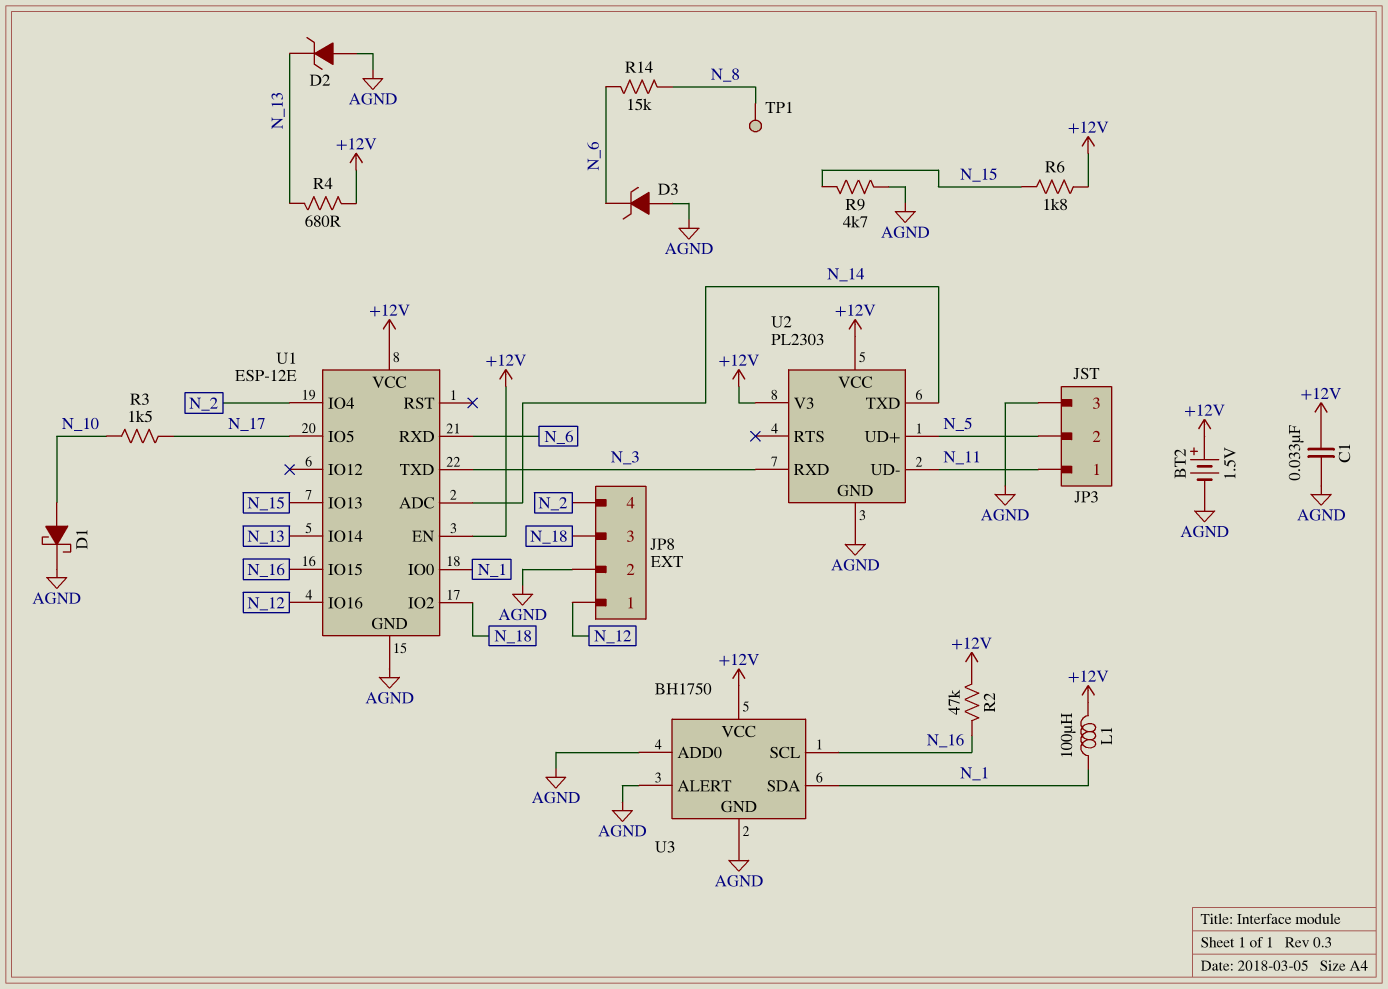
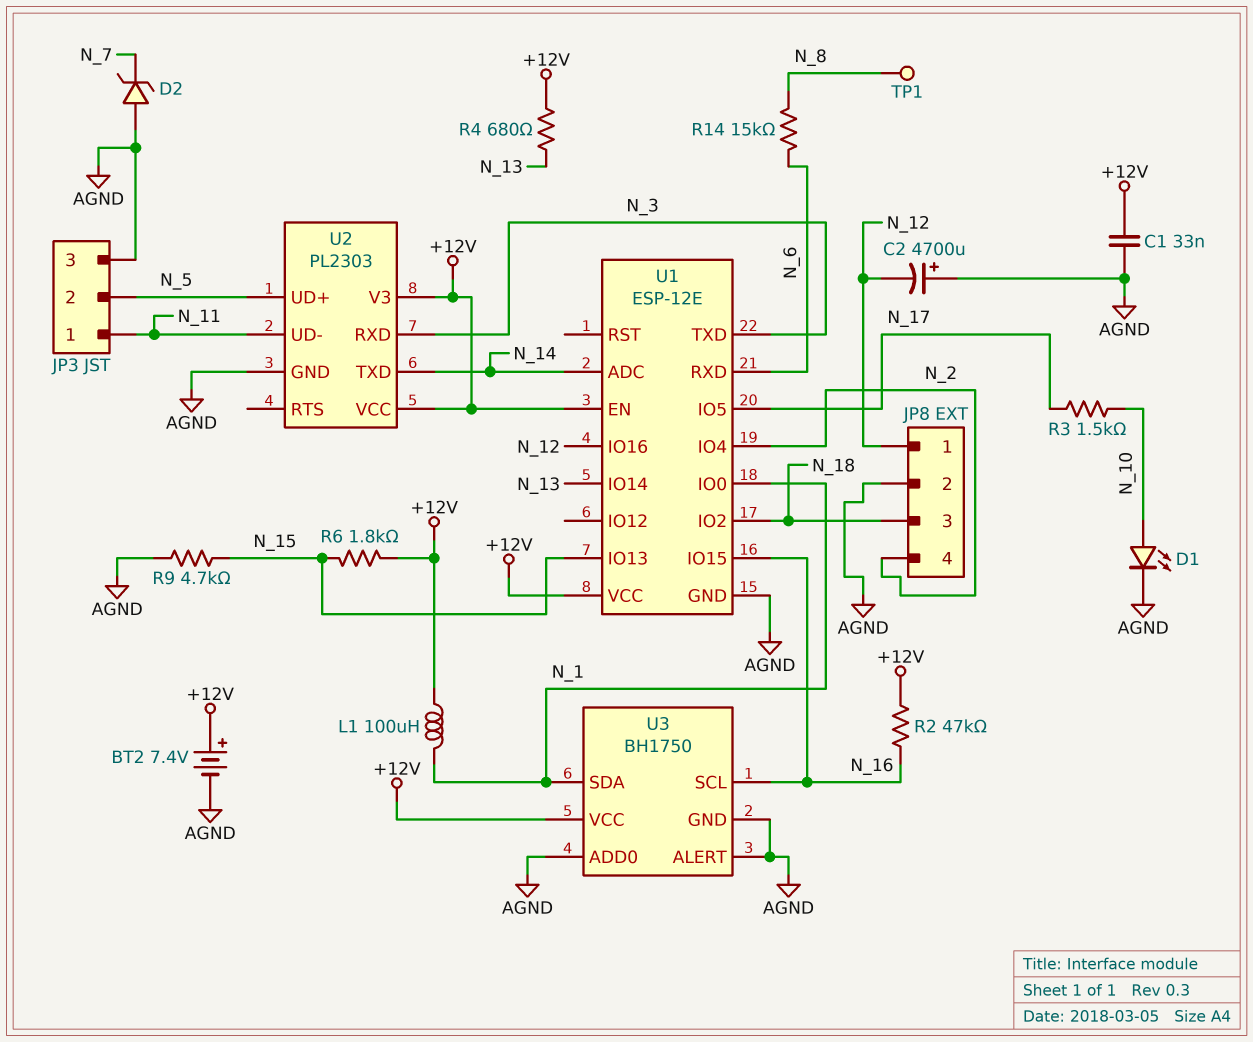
BT2: 1.5V (plus +12V, minus AGND) -> 7.4V (plus +12V, minus AGND)
C2: none -> 4700uF (plus AGND, minus N_12)
D1: schottky (A N_10, K AGND) -> LED (A N_10, K AGND)
D2: zener (A AGND, K N_13) -> zener (A AGND, K N_7)
D3: zener (A AGND, K N_6) -> none

